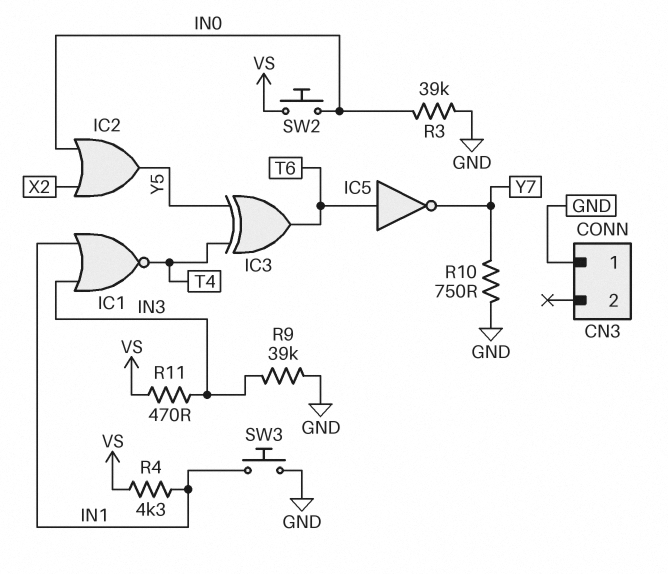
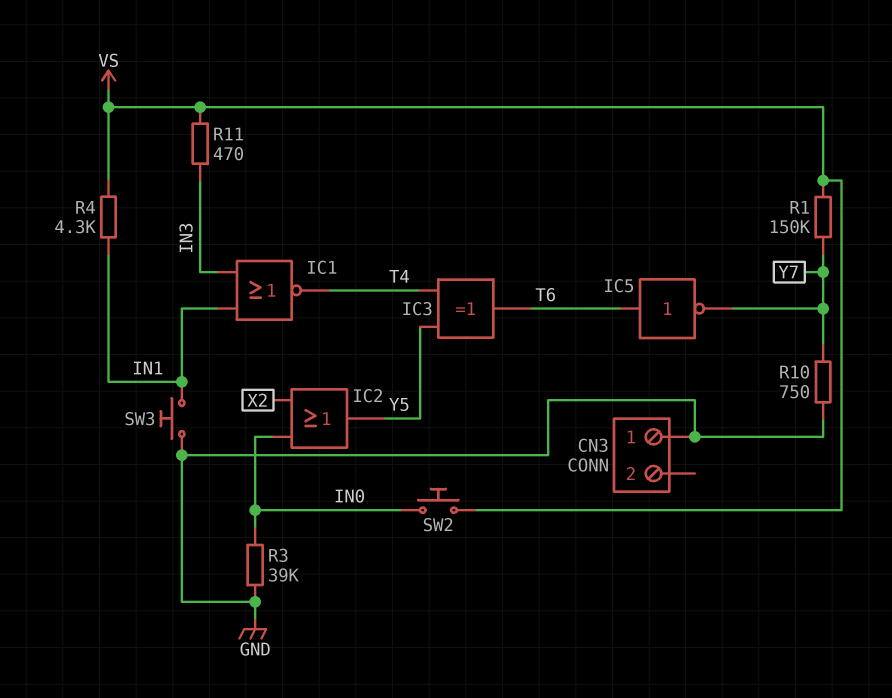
R1: none -> 150k (VS, Y7)
R9: 39k (GND, IN3) -> none

